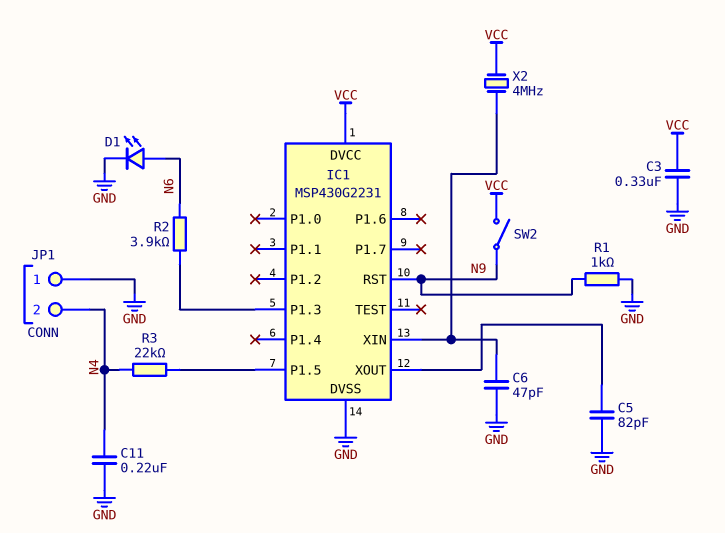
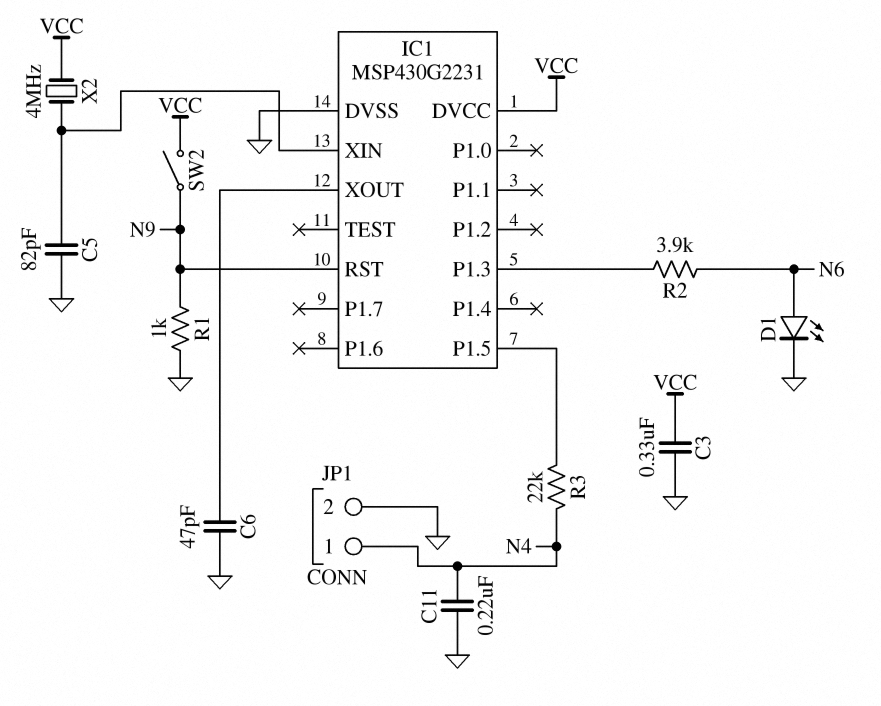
C5: 82pF (GND, IC1/XOUT) -> 82pF (GND, IC1/XIN)
C6: 47pF (GND, IC1/XIN) -> 47pF (GND, IC1/XOUT)
JP1 pin 1: GND -> N4
JP1 pin 2: N4 -> GND

